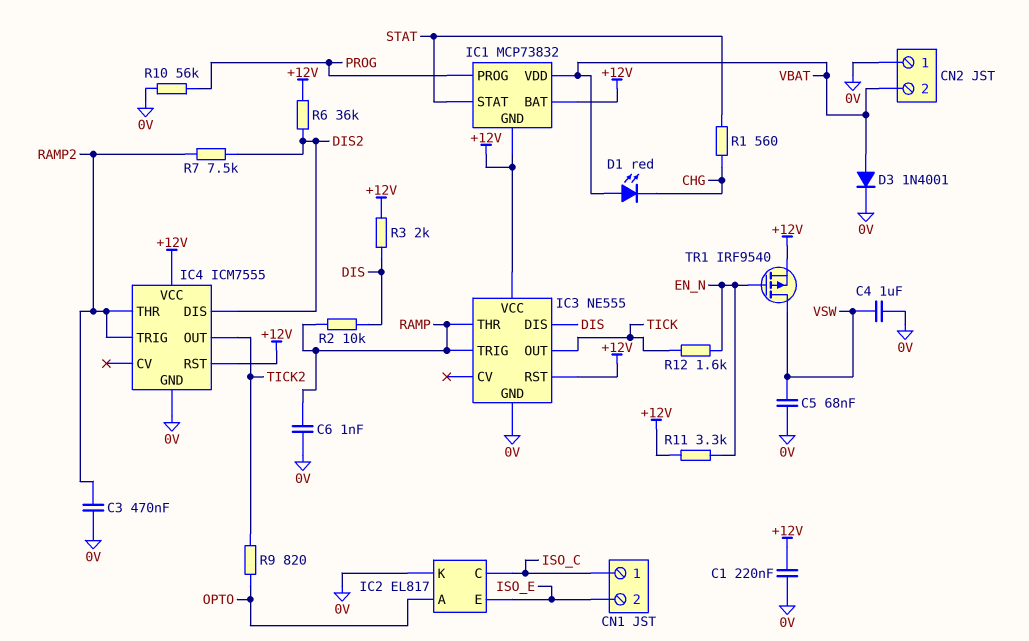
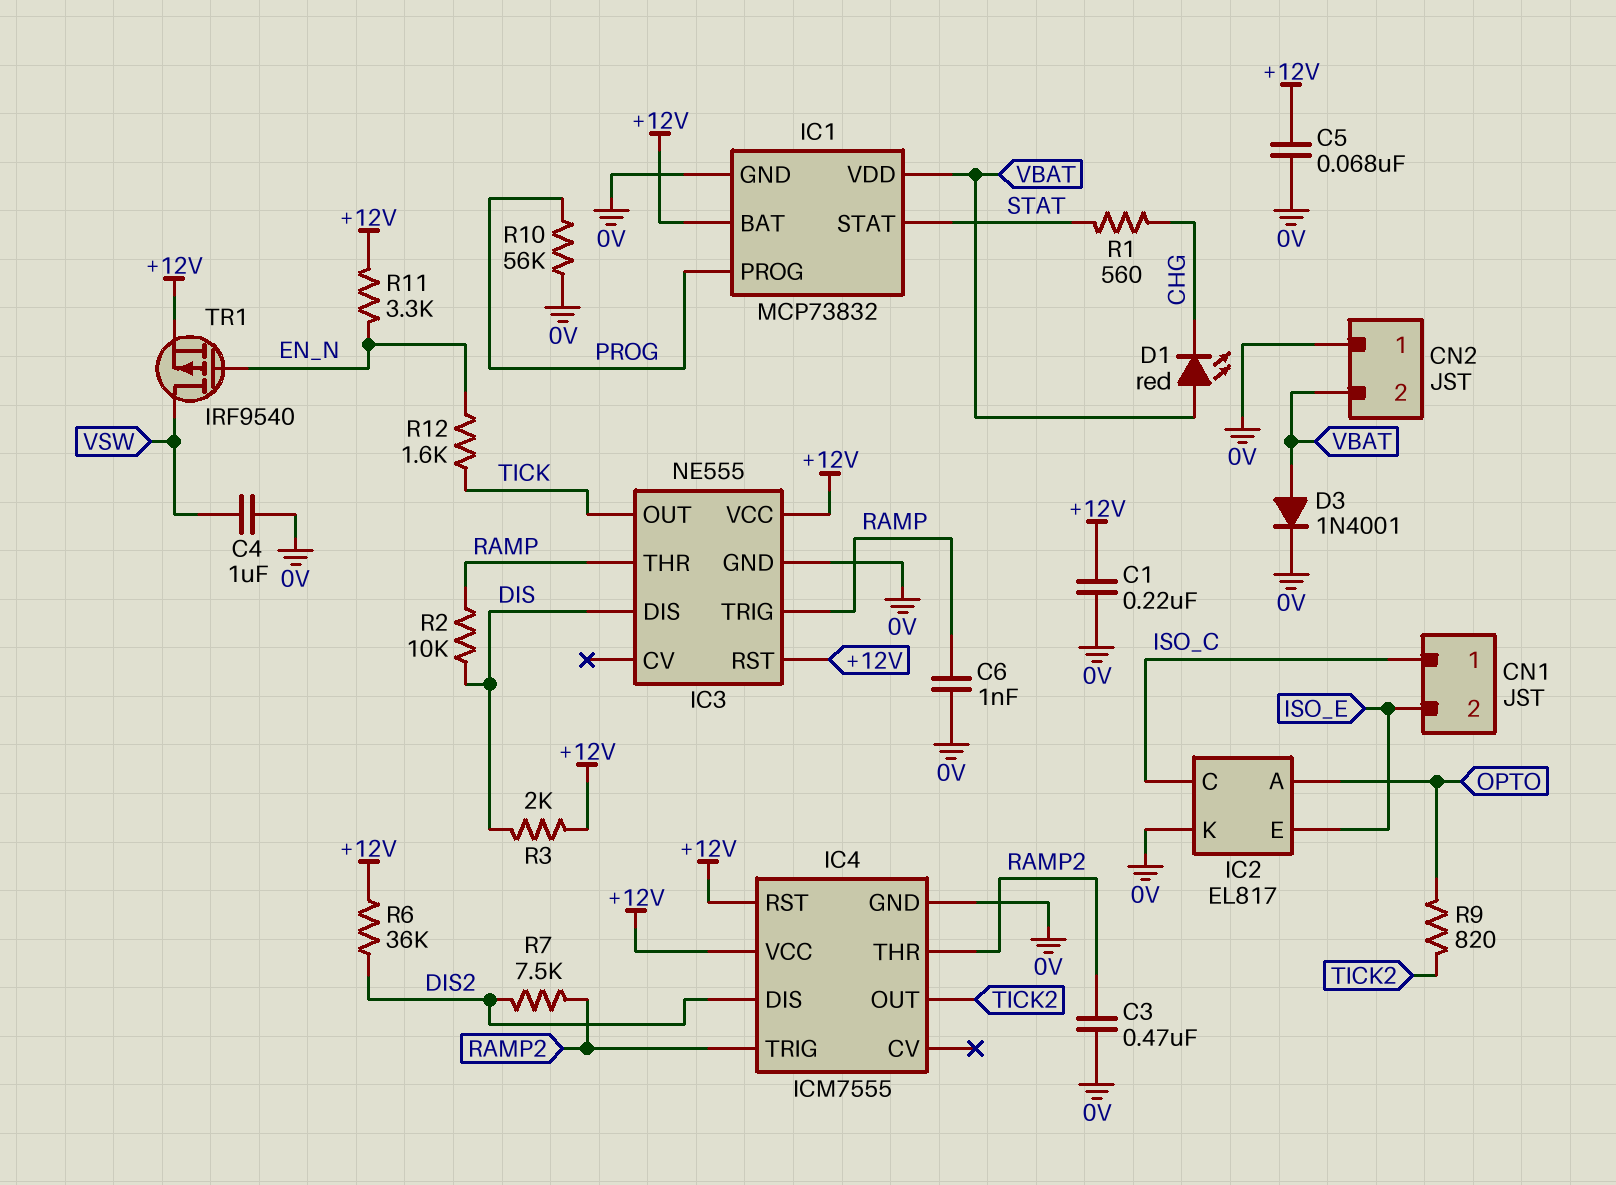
C5: 68nF (0V, VSW) -> 68nF (+12V, 0V)
IC1 pin GND: +12V -> 0V

